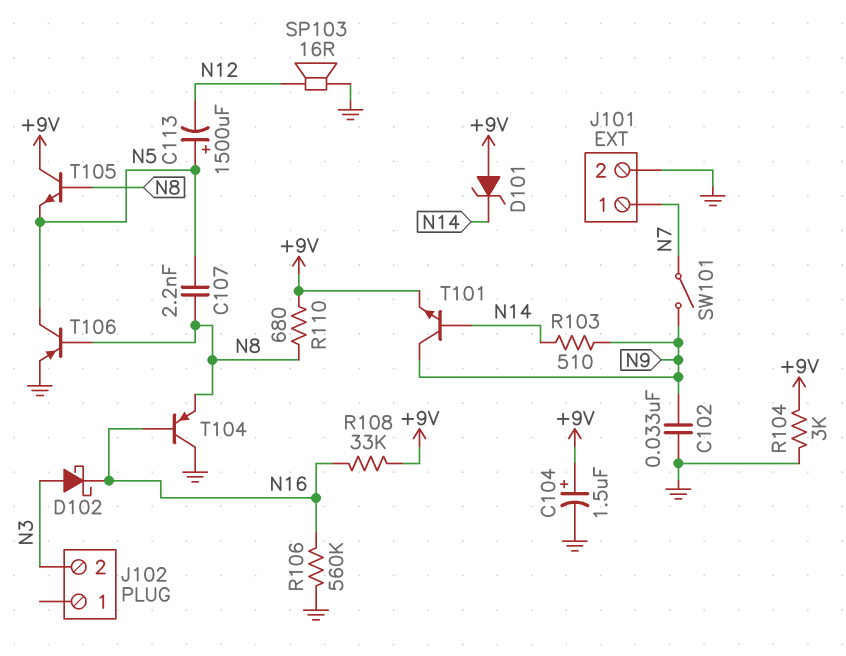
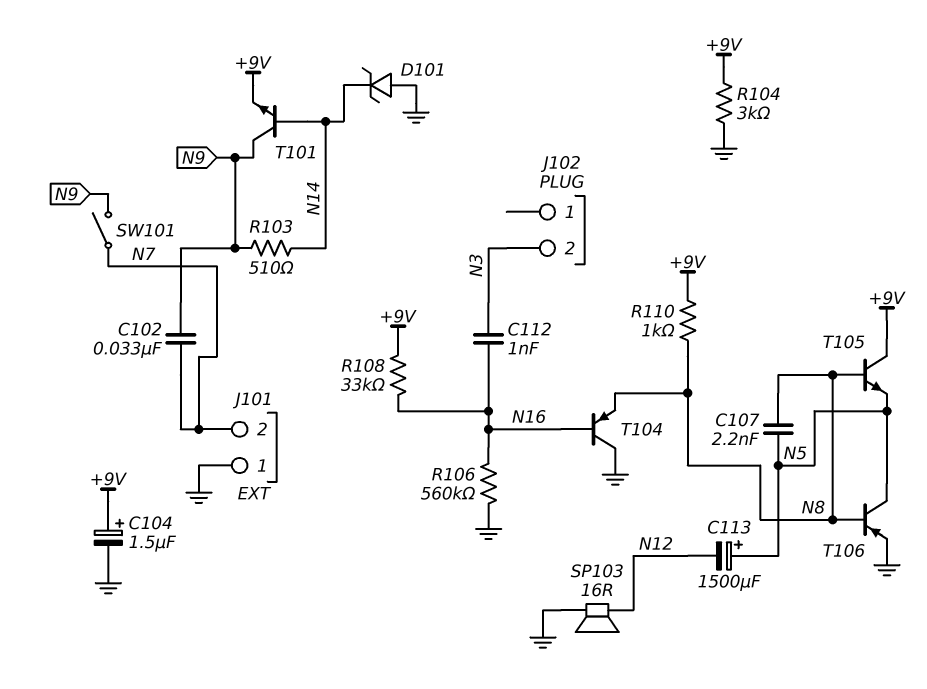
C102: 33nF (GND, N9) -> 33nF (N7, N9)
C112: none -> 1nF (N3, N16)
D101: zener (A +9V, K N14) -> zener (A GND, K N14)
D102: schottky (A N3, K N16) -> none
J101 pin 1: N7 -> GND
J101 pin 2: GND -> N7
R110: 680 (+9V, N8) -> 1k (+9V, N8)

